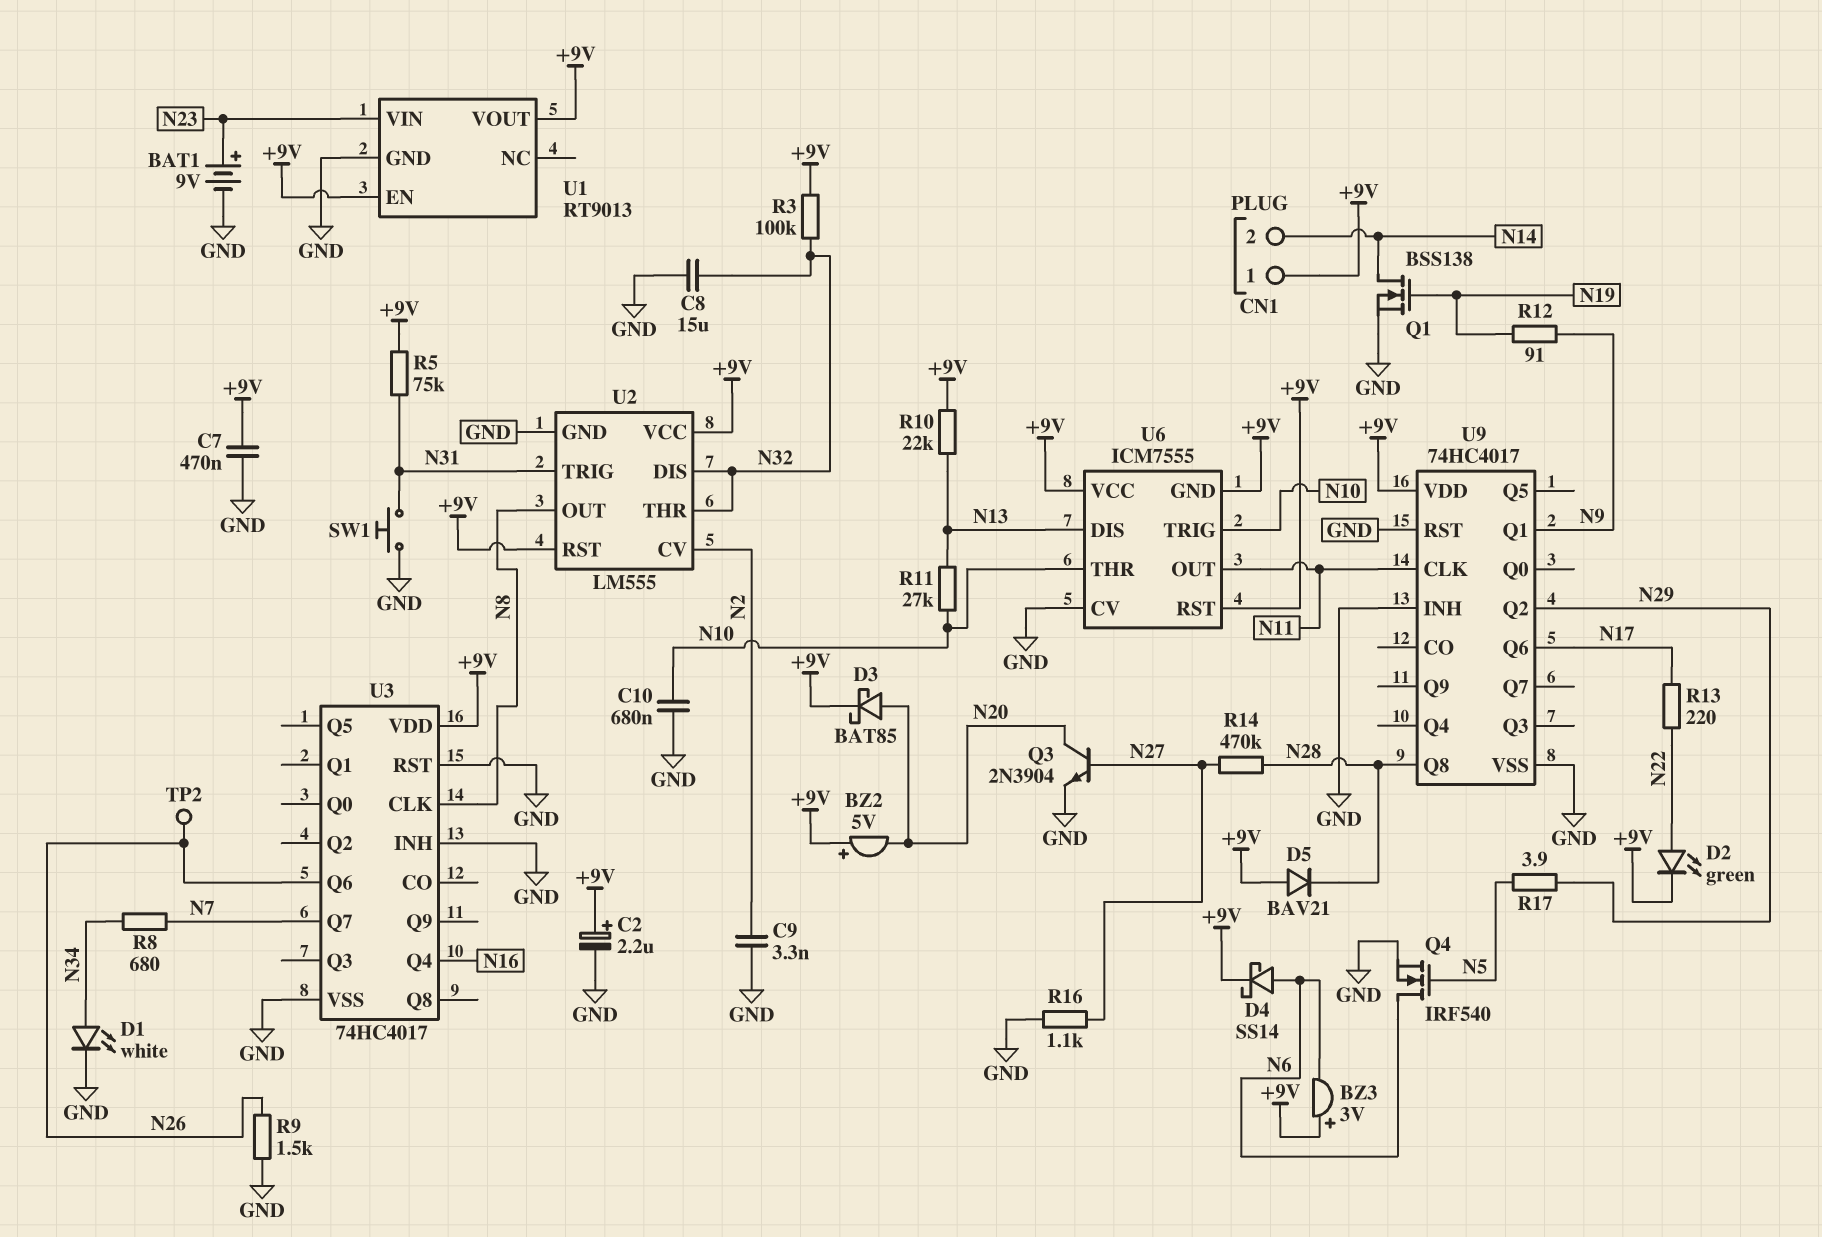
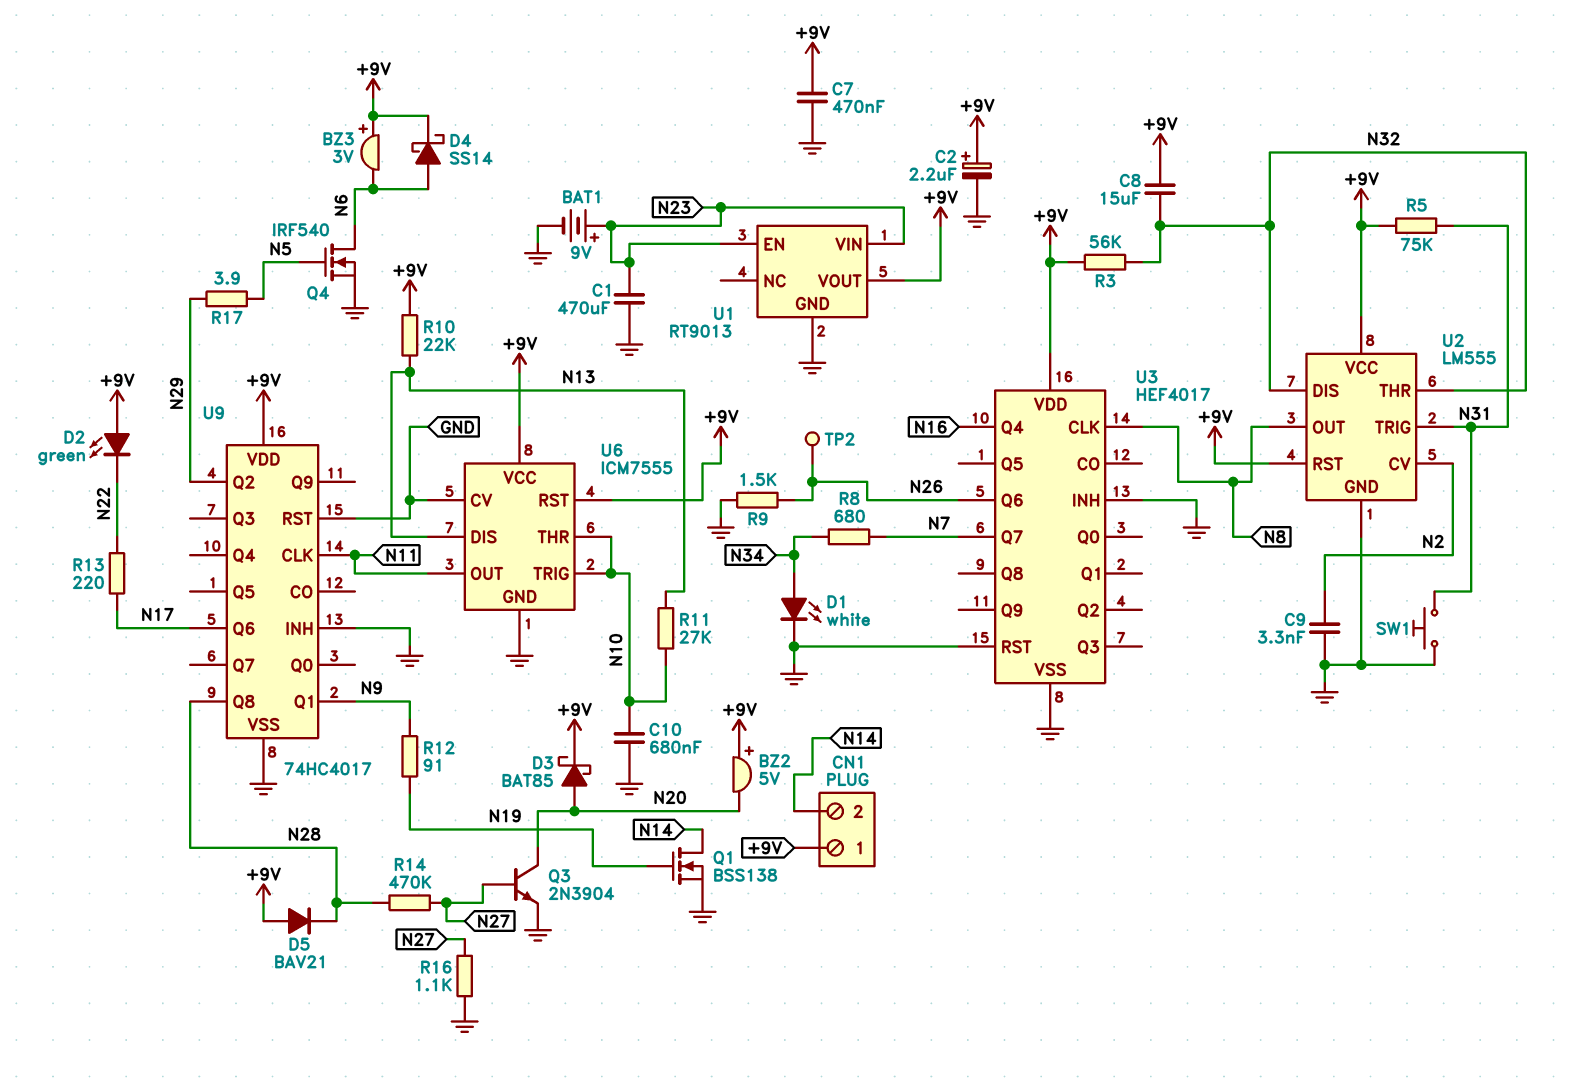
C1: none -> 470uF (GND, N23)
C8: 15uF (GND, N32) -> 15uF (+9V, N32)
D2: LED green (A N22, K +9V) -> LED green (A +9V, K N22)
R3: 100k (+9V, N32) -> 56k (+9V, N32)
U1 pin EN: +9V -> N23
U3: 74HC4017 -> HEF4017
U6 pin GND: +9V -> GND

